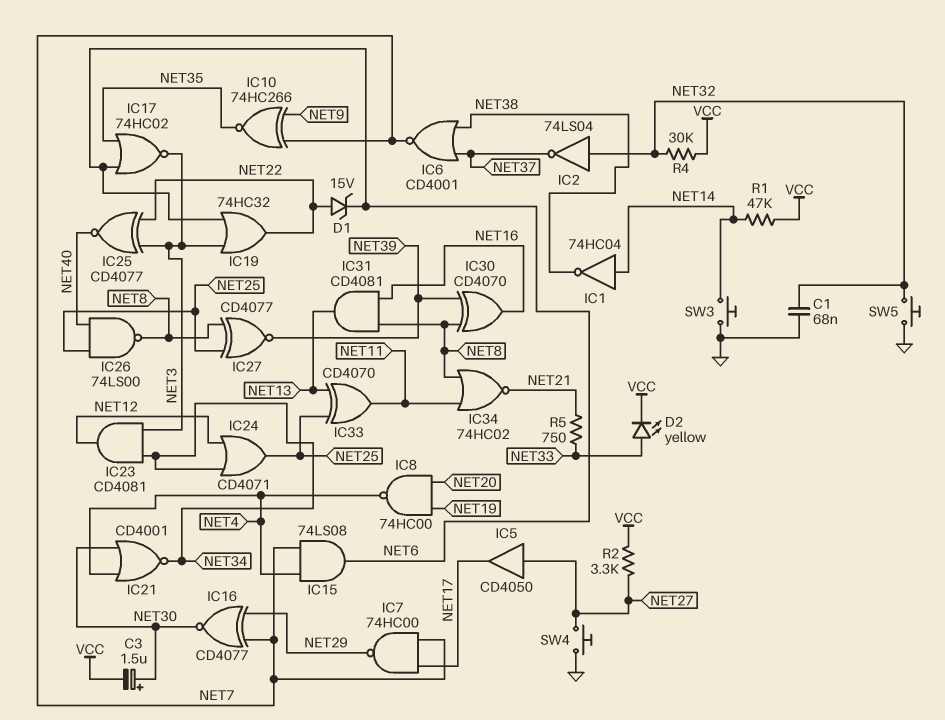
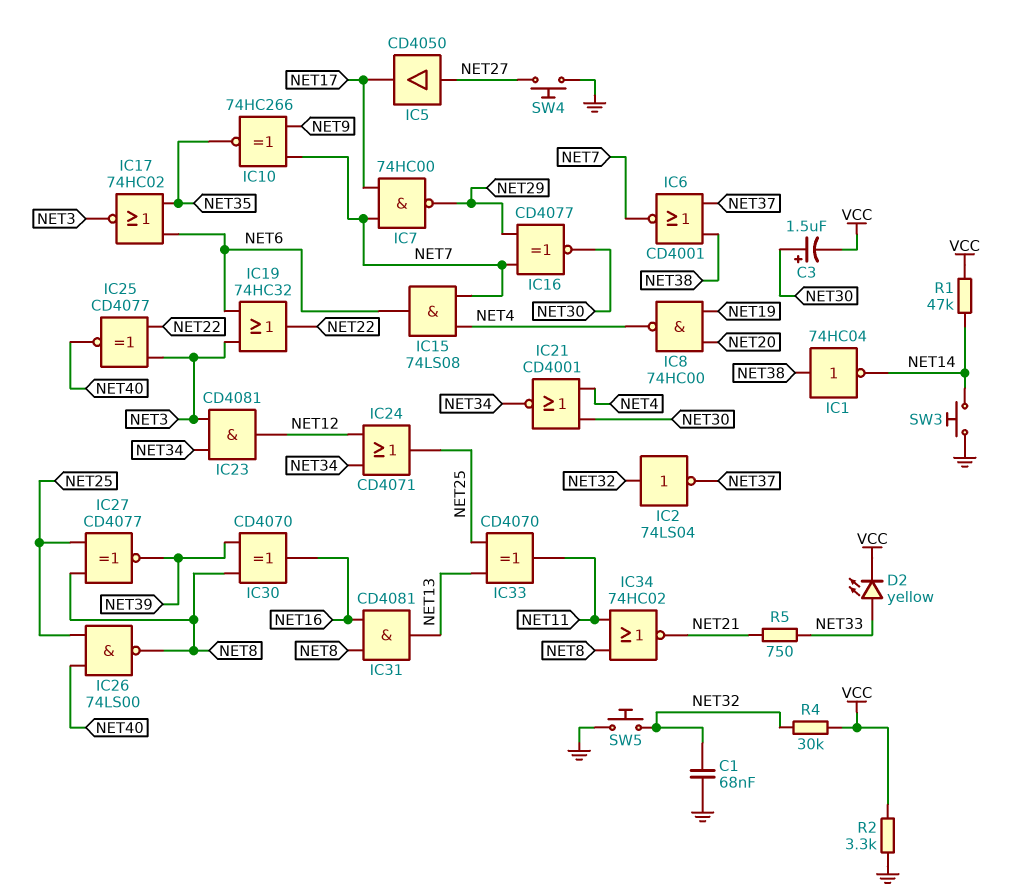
D1: zener 15V (A NET22, K NET6) -> none
IC1: NOT 74HC04 (in NET14, out NET38) -> NOT 74HC04 (in NET38, out NET14)
R2: 3.3k (NET27, VCC) -> 3.3k (GND, VCC)

